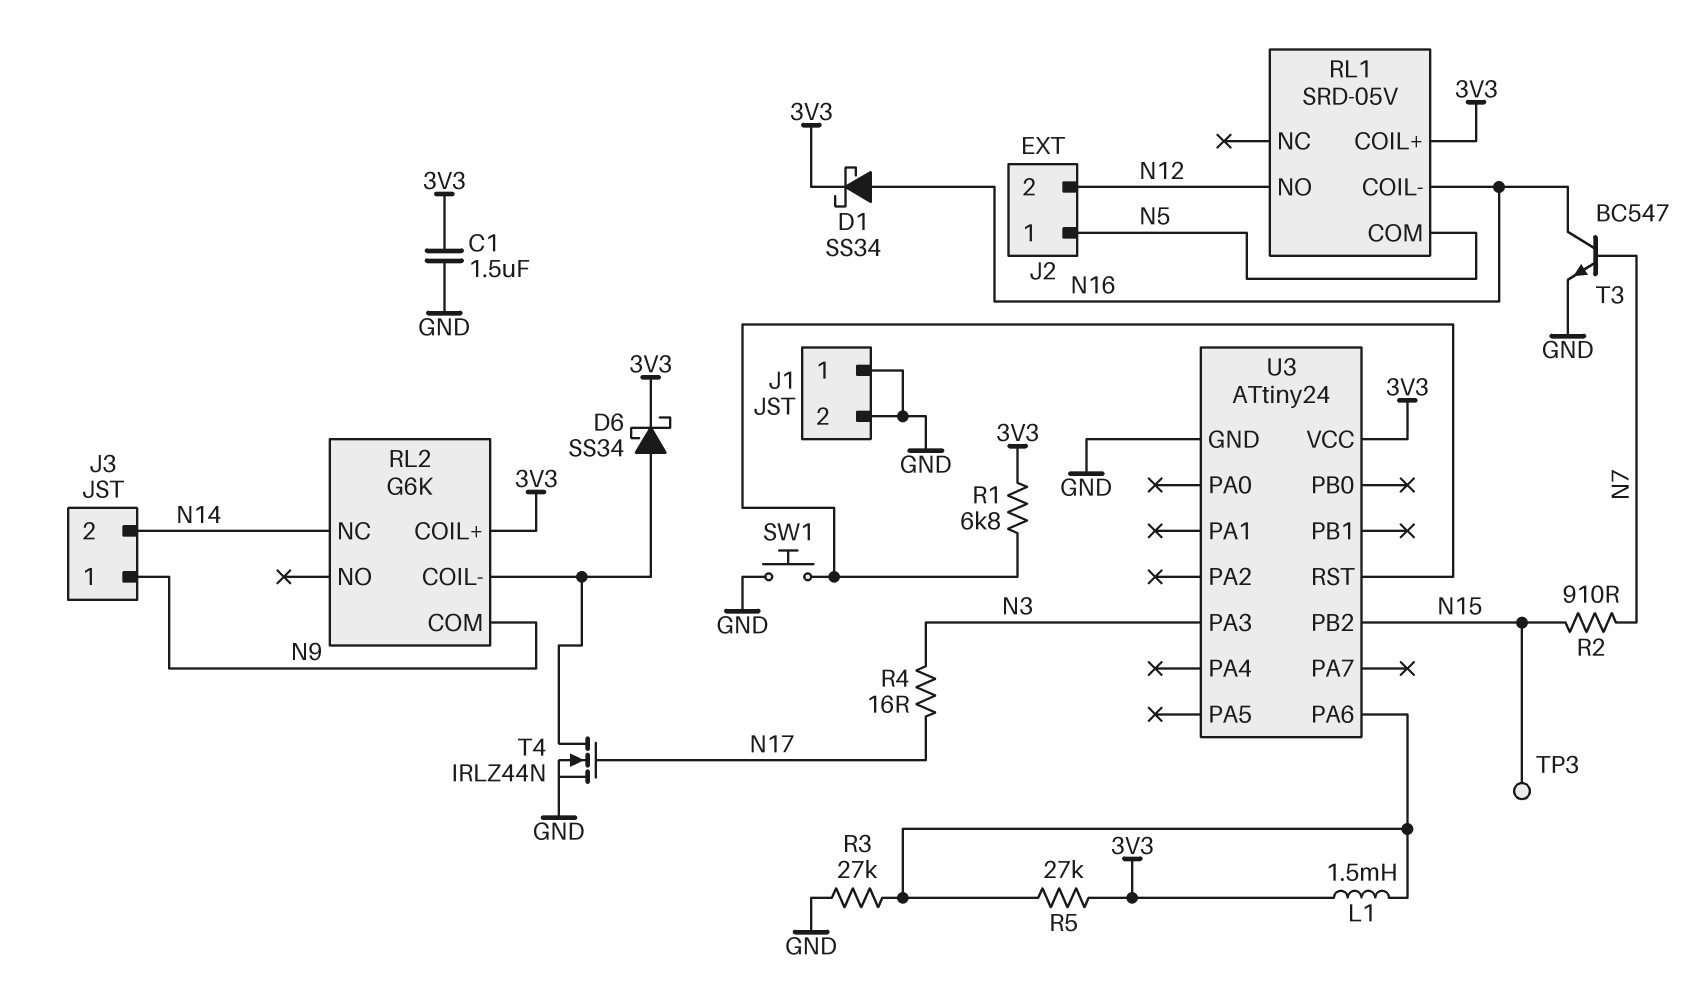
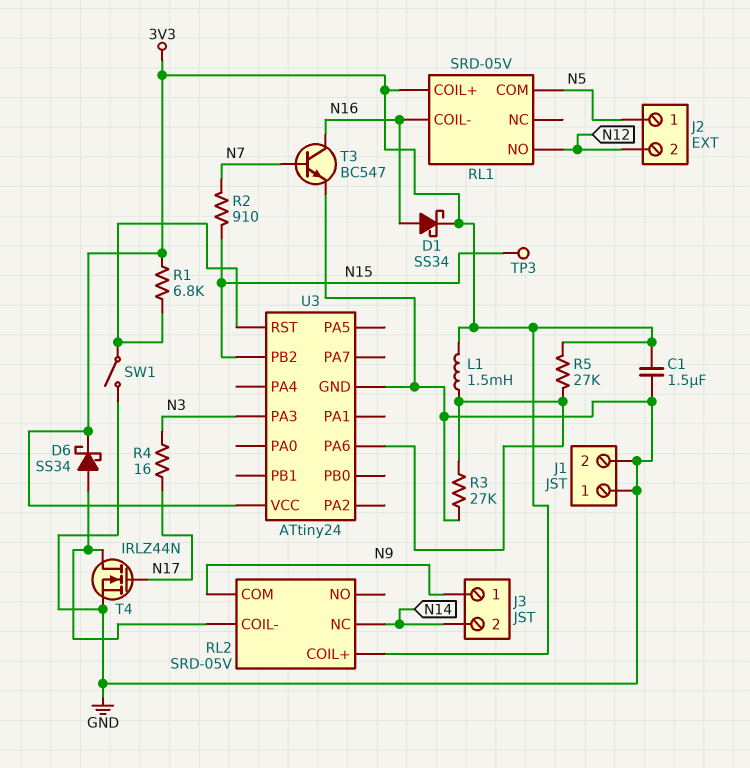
RL2: G6K -> SRD-05V
SW1: button (GND, U3/RST) -> switch (GND, U3/RST)

